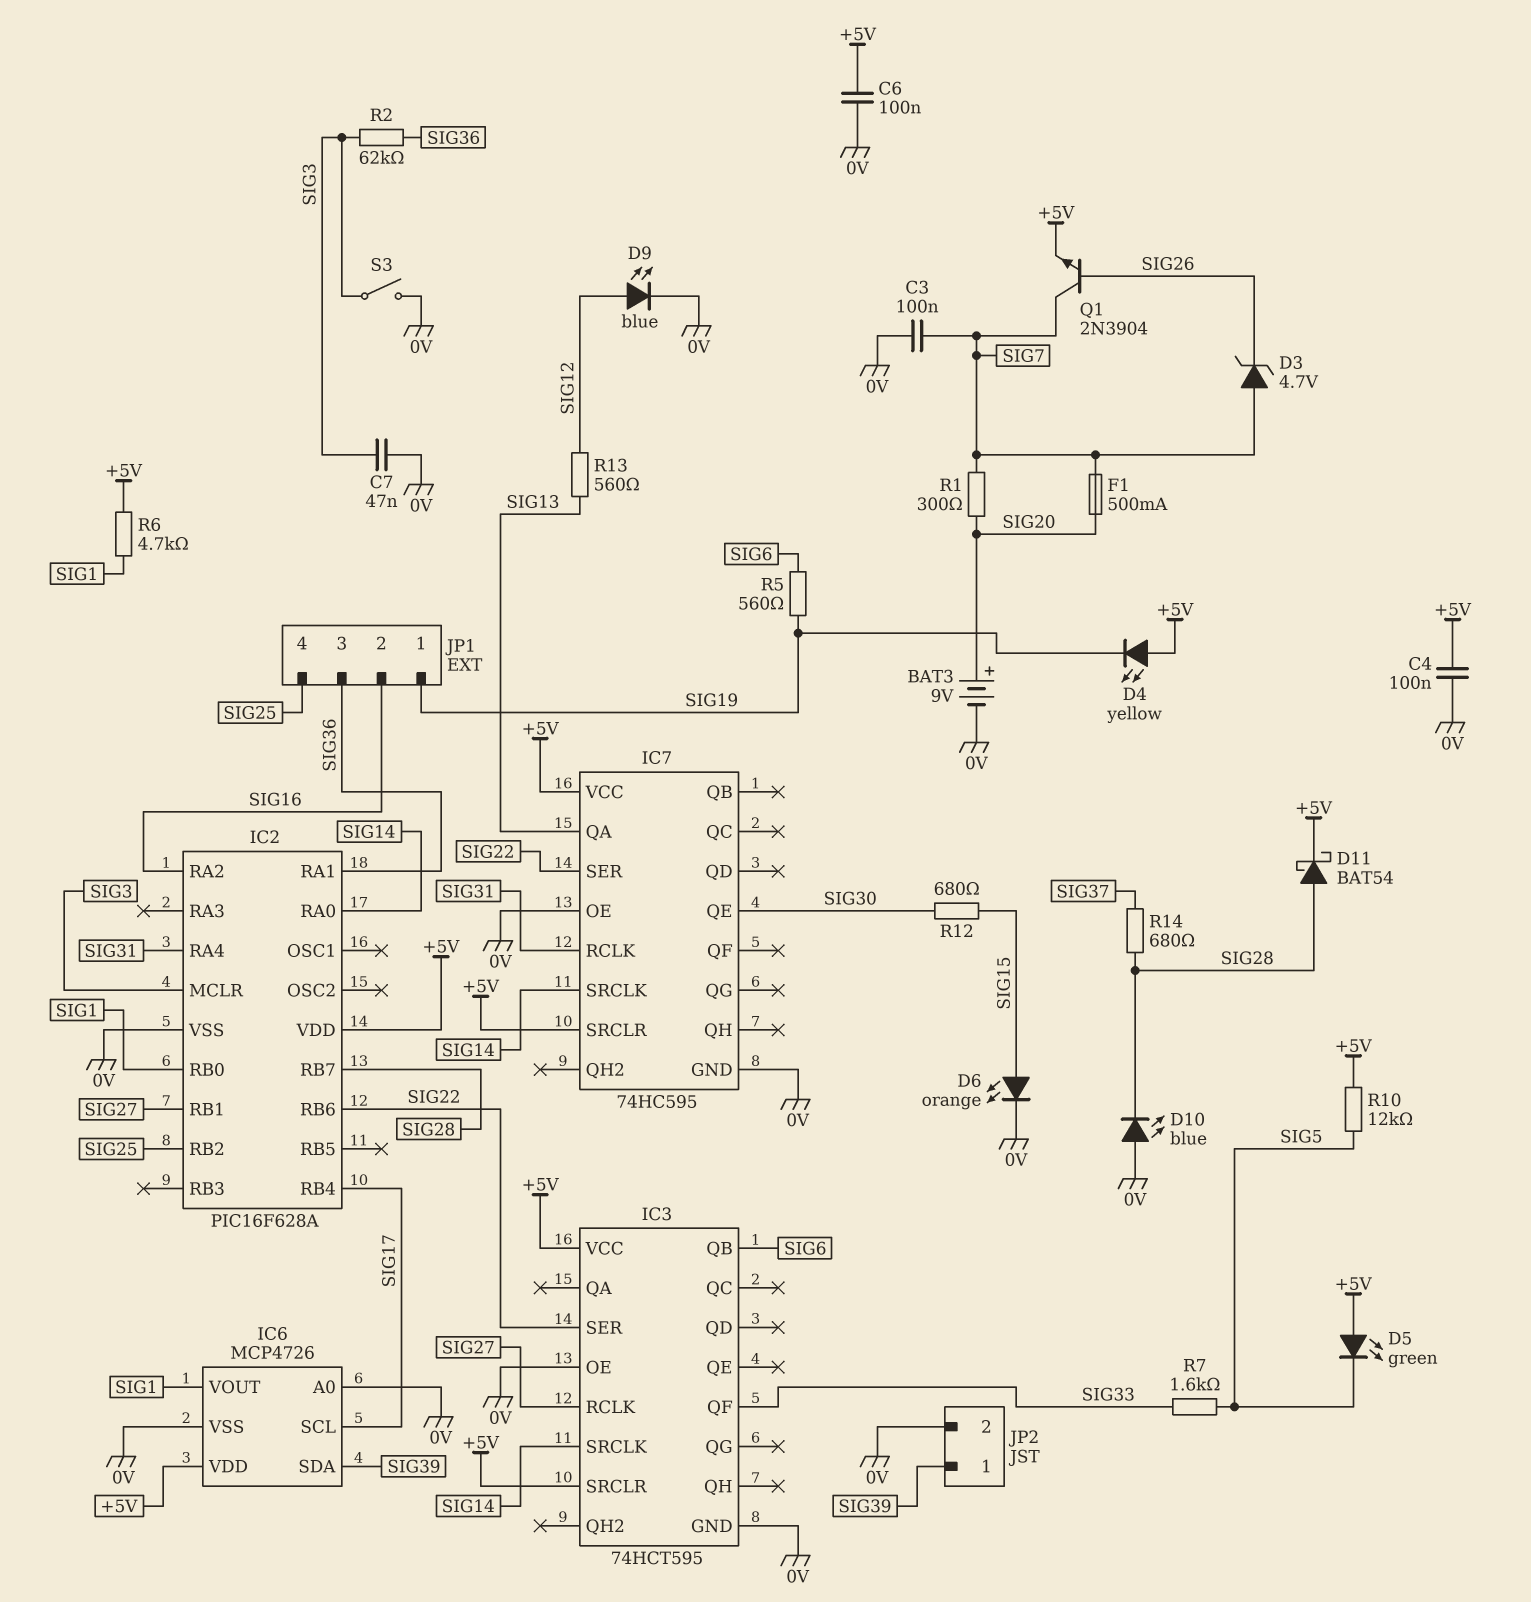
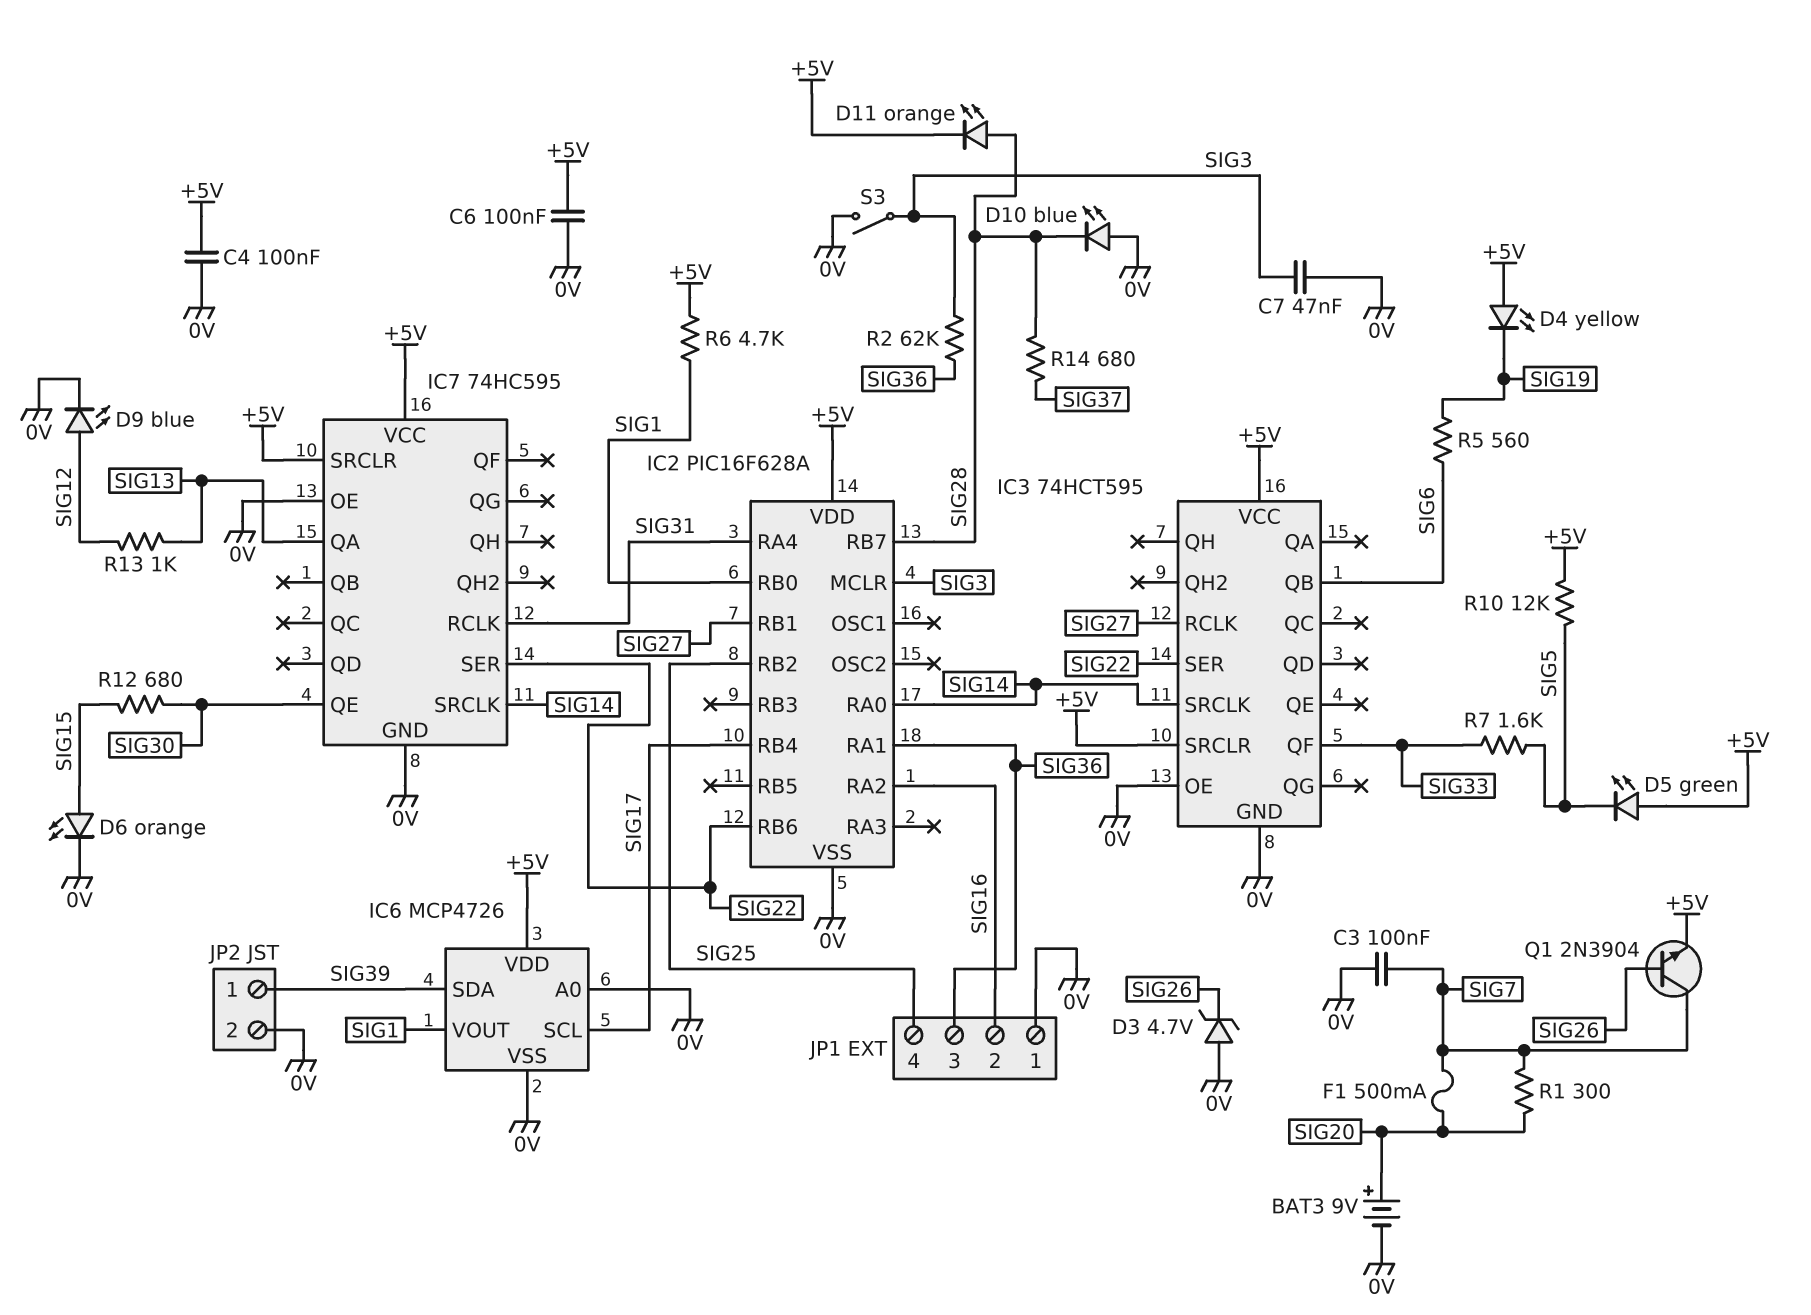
D3: zener 4.7V (A SIG7, K SIG26) -> zener 4.7V (A 0V, K SIG26)
D11: schottky BAT54 (A SIG28, K +5V) -> LED orange (A SIG28, K +5V)
JP1 pin 1: SIG19 -> 0V
R13: 560 (SIG12, SIG13) -> 1k (SIG12, SIG13)

